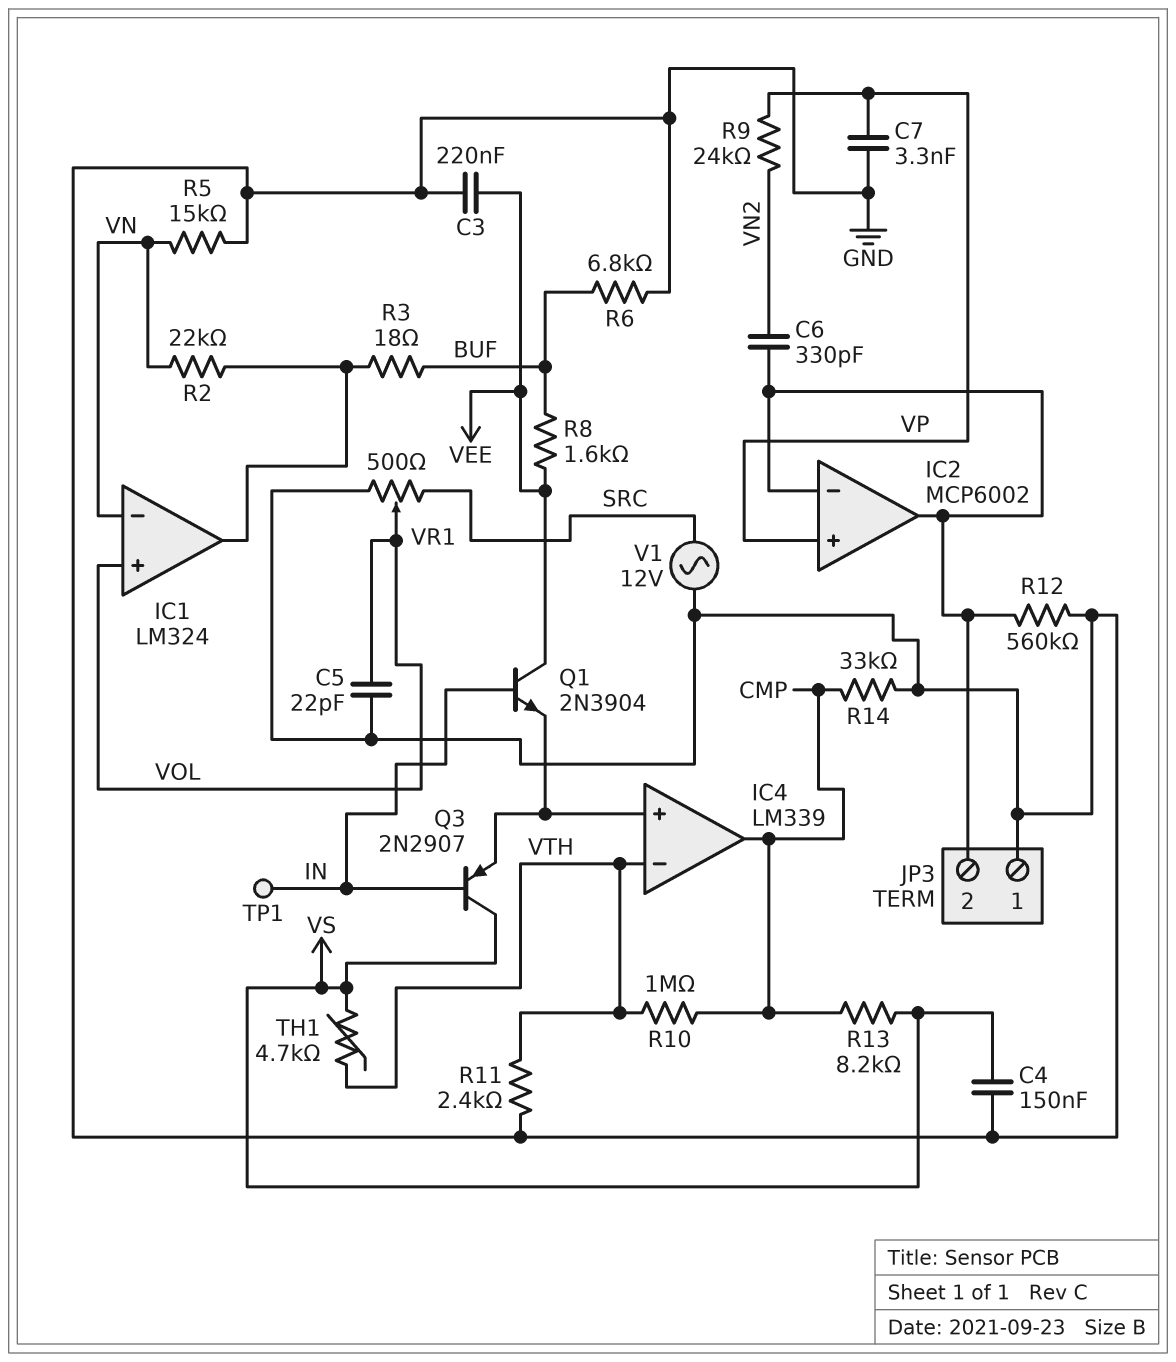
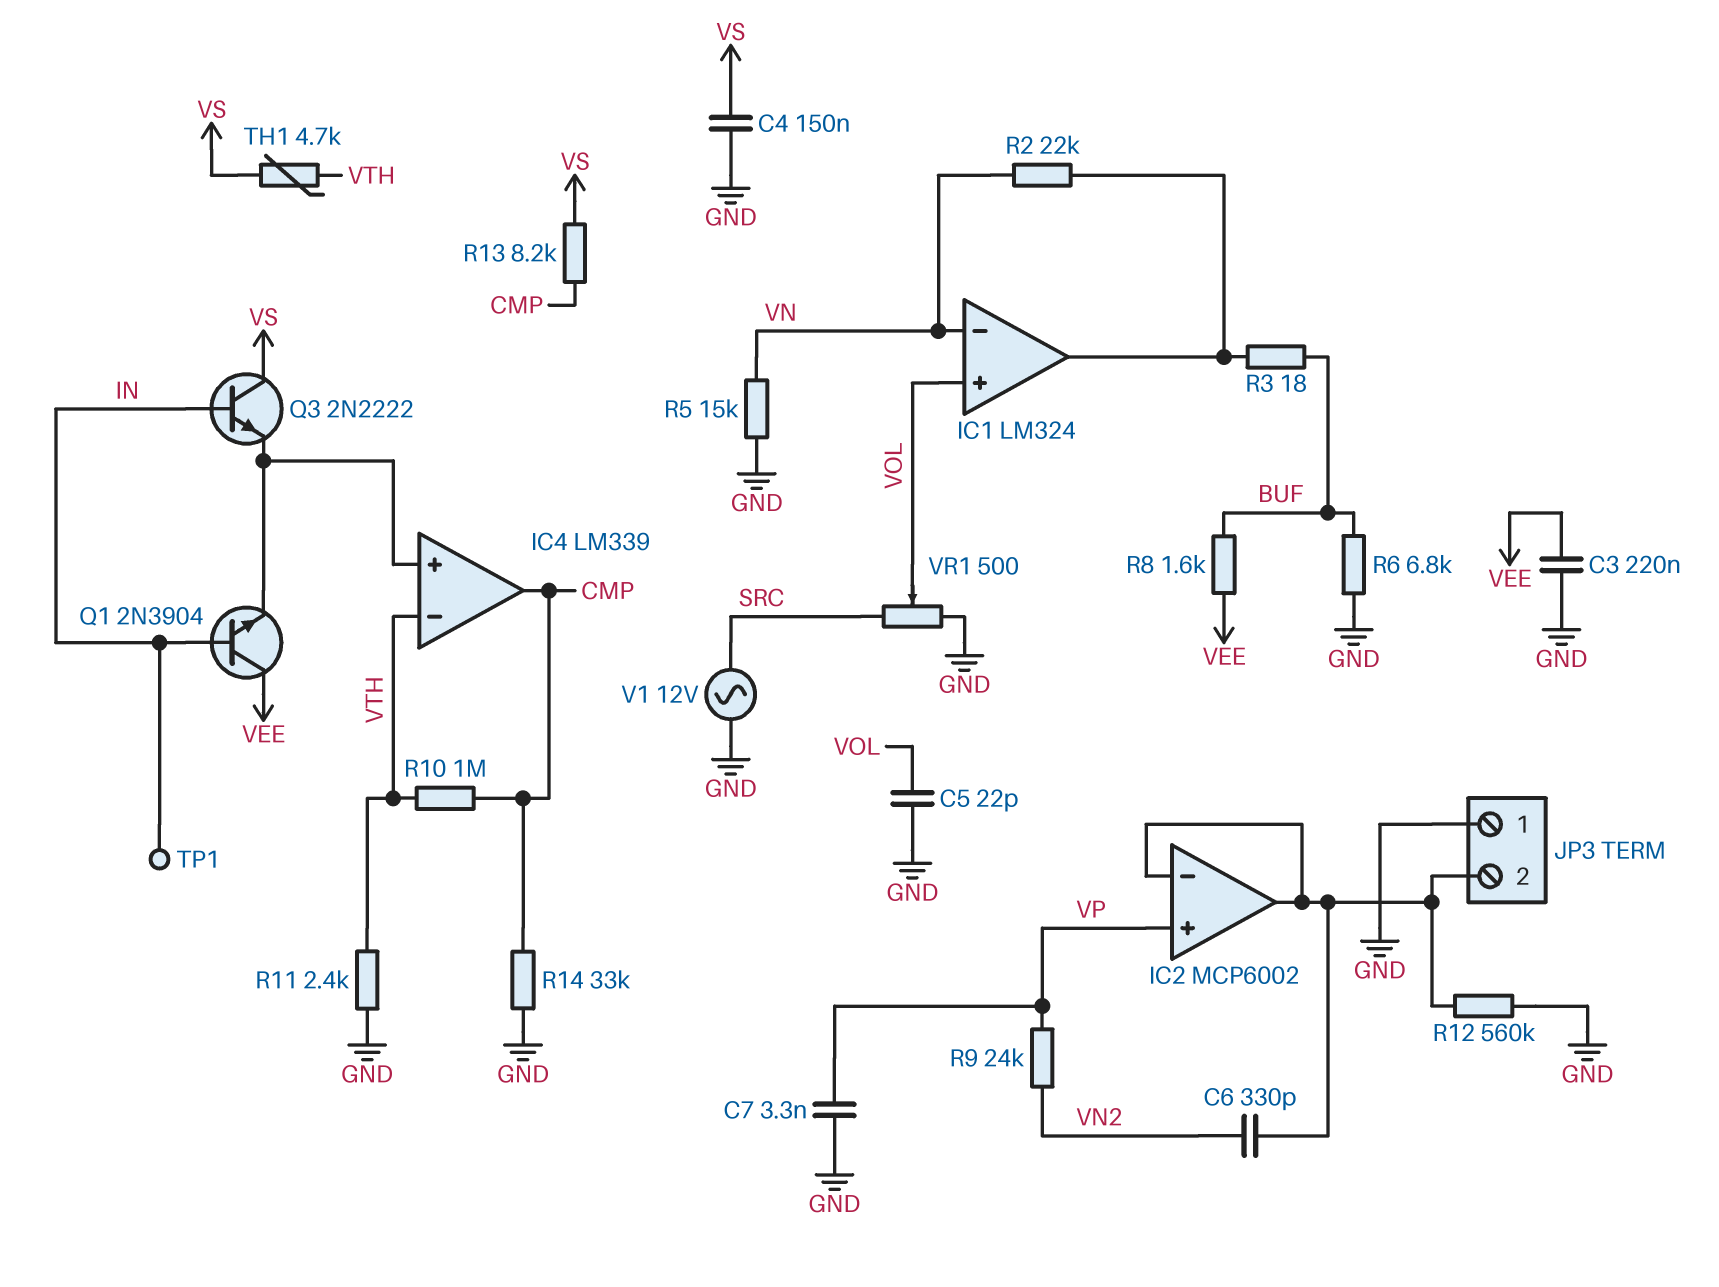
Q3: PNP 2N2907 (B IN, C VS, E IC4/in+) -> NPN 2N2222 (B IN, C VS, E IC4/in+)

